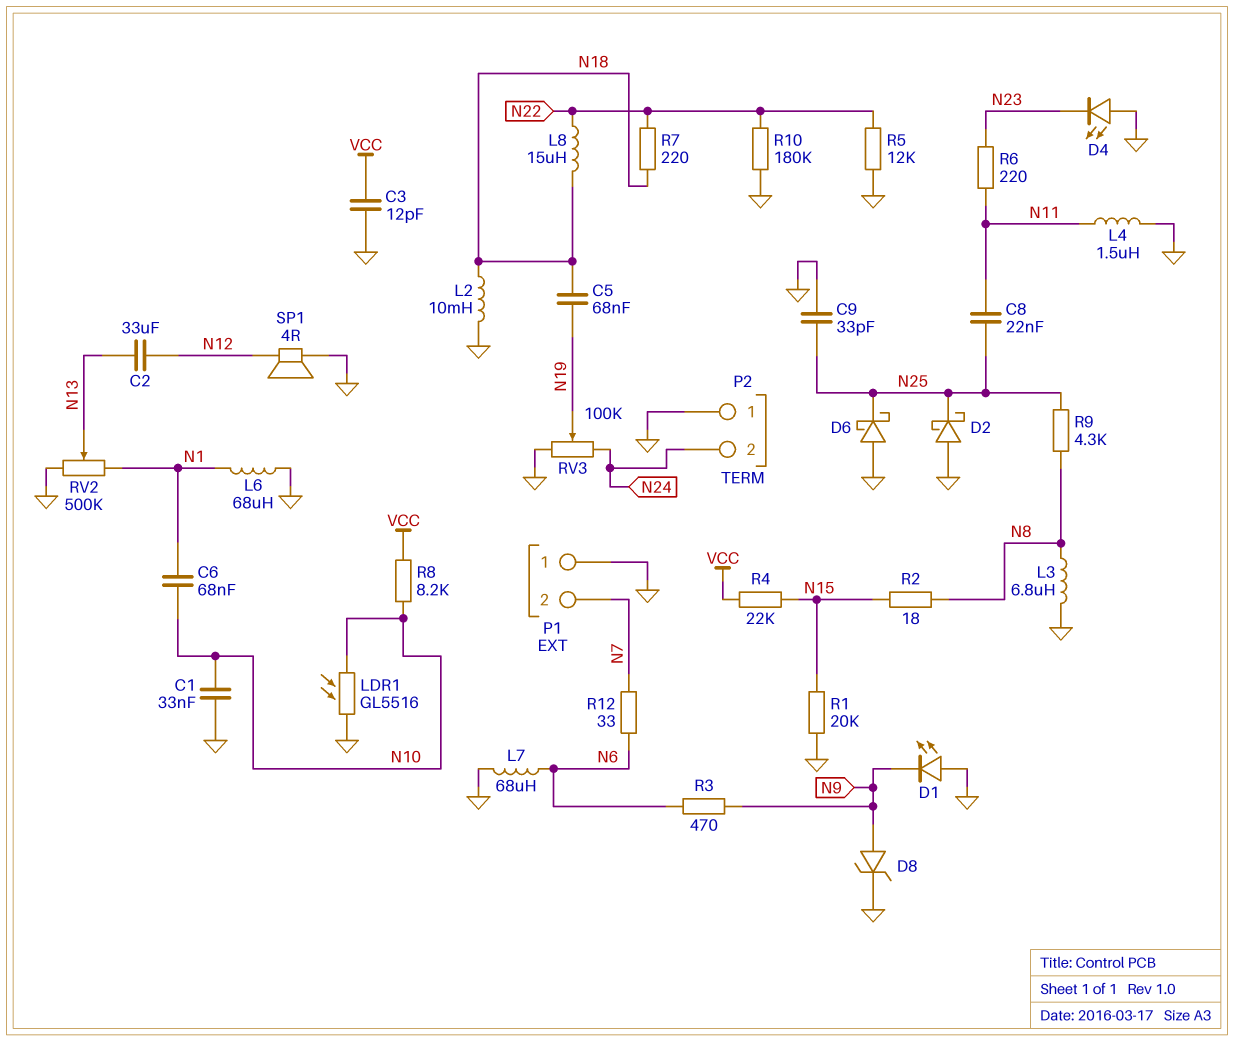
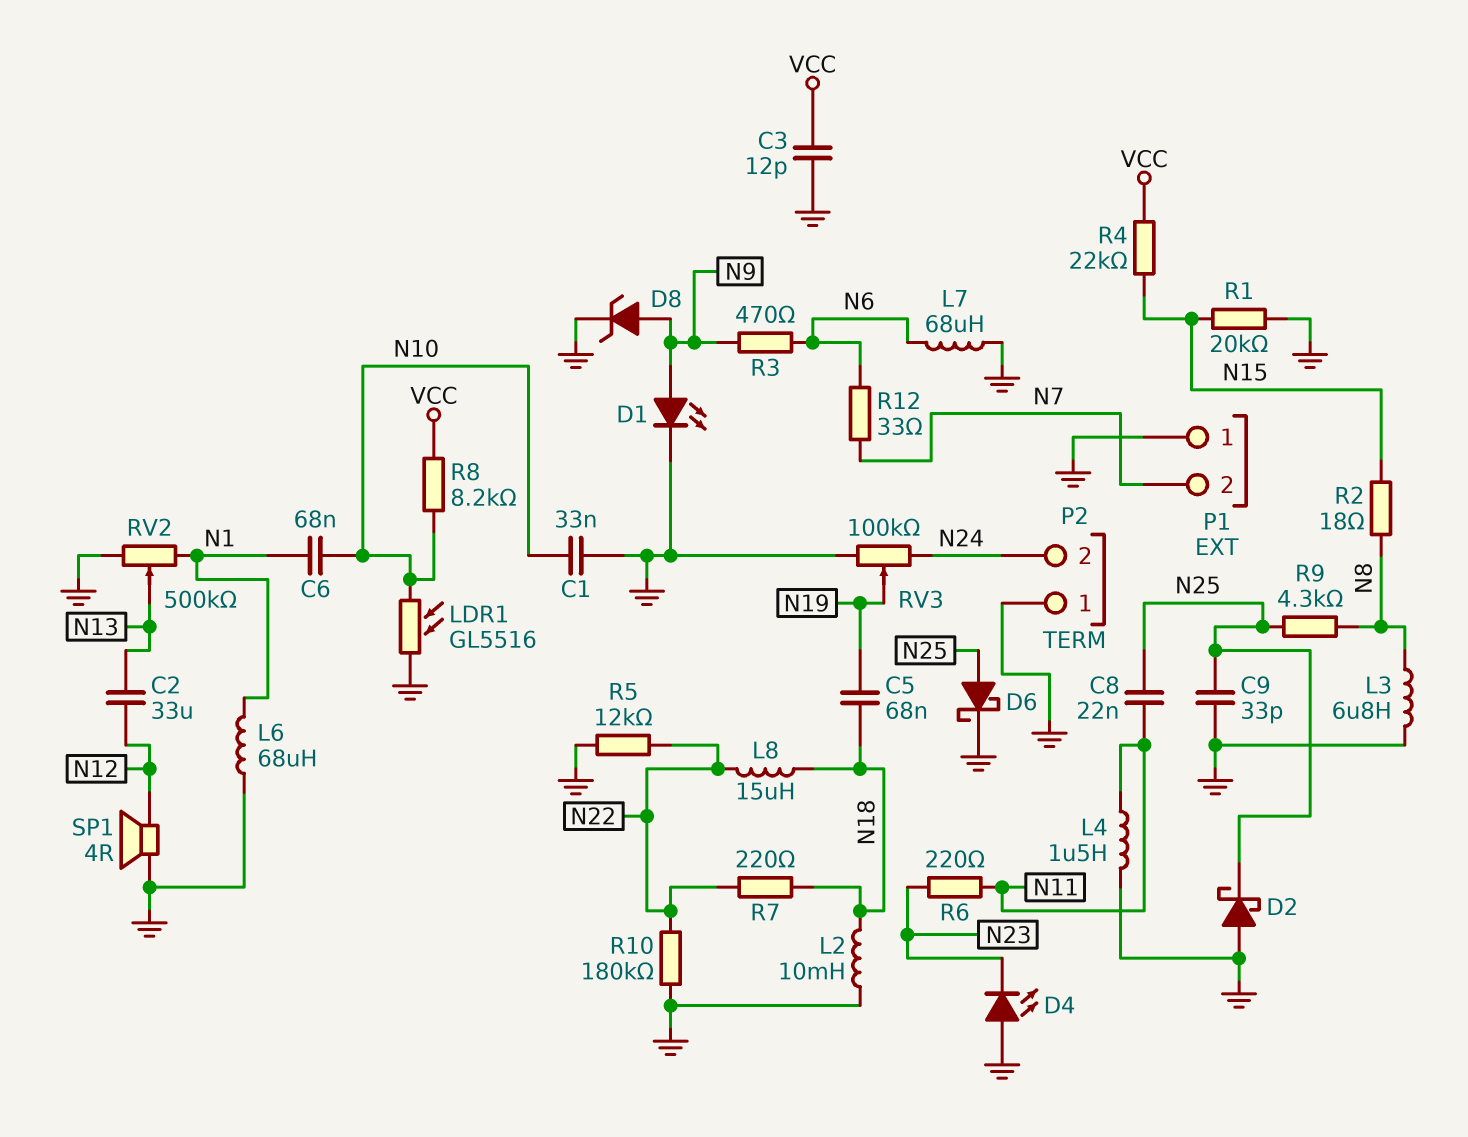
D1: LED (A GND, K N9) -> LED (A N9, K GND)
D6: schottky (A GND, K N25) -> schottky (A N25, K GND)

